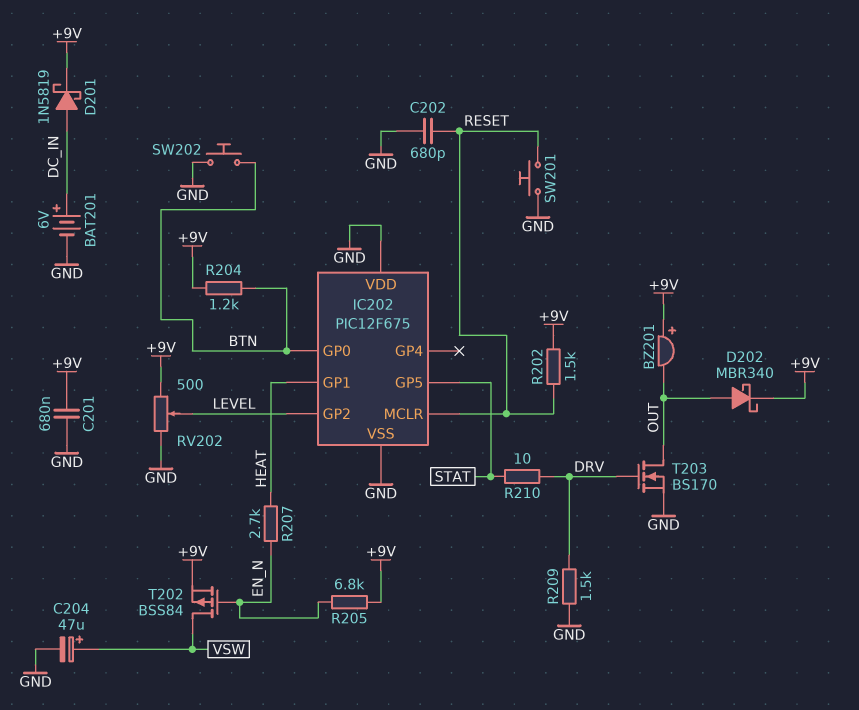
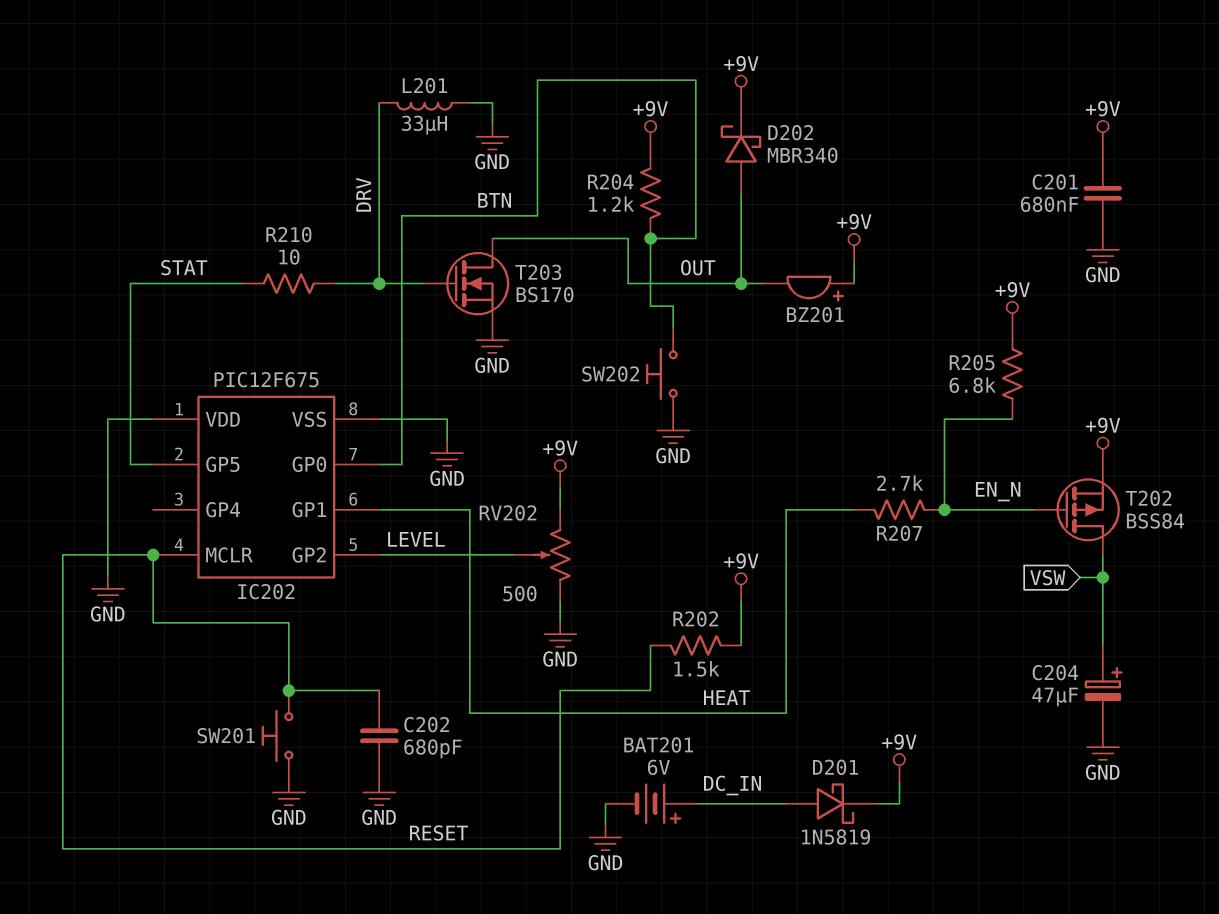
L201: none -> 33uH (DRV, GND)
R209: 1.5k (DRV, GND) -> none

